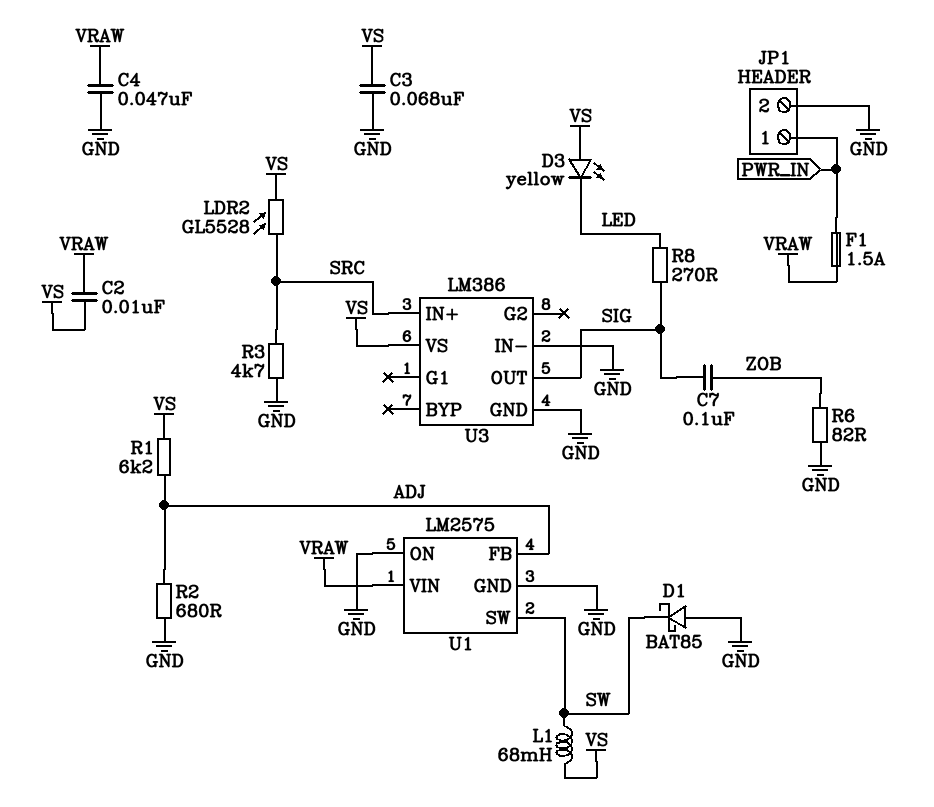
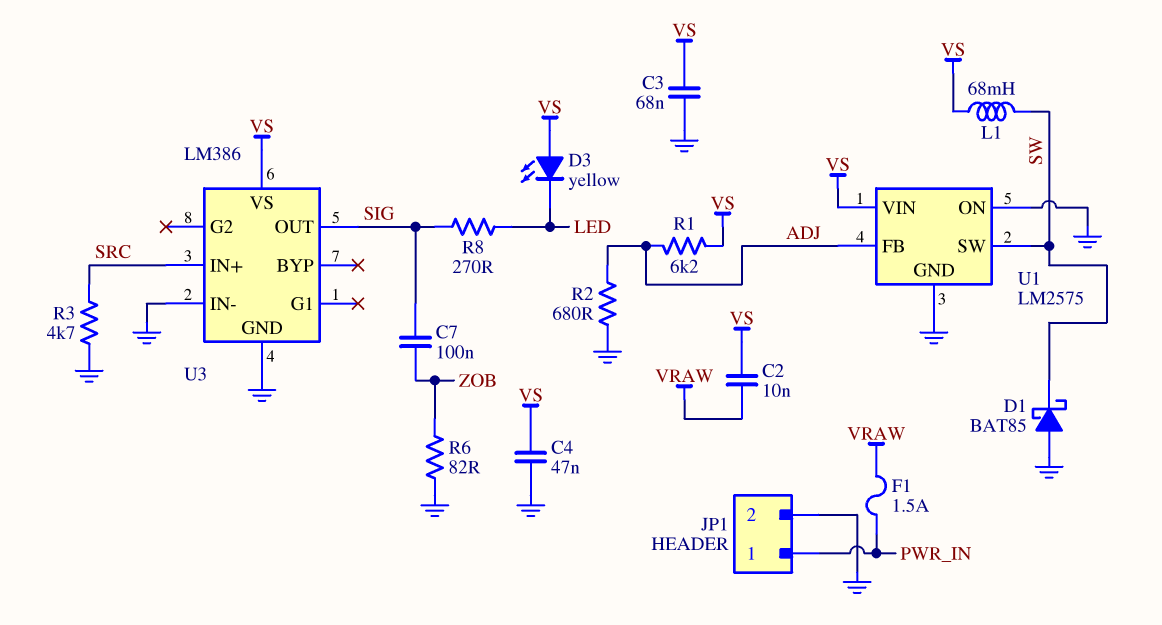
C4: 47nF (GND, VRAW) -> 47nF (GND, VS)
LDR2: GL5528 (SRC, VS) -> none
U1 pin VIN: VRAW -> VS

